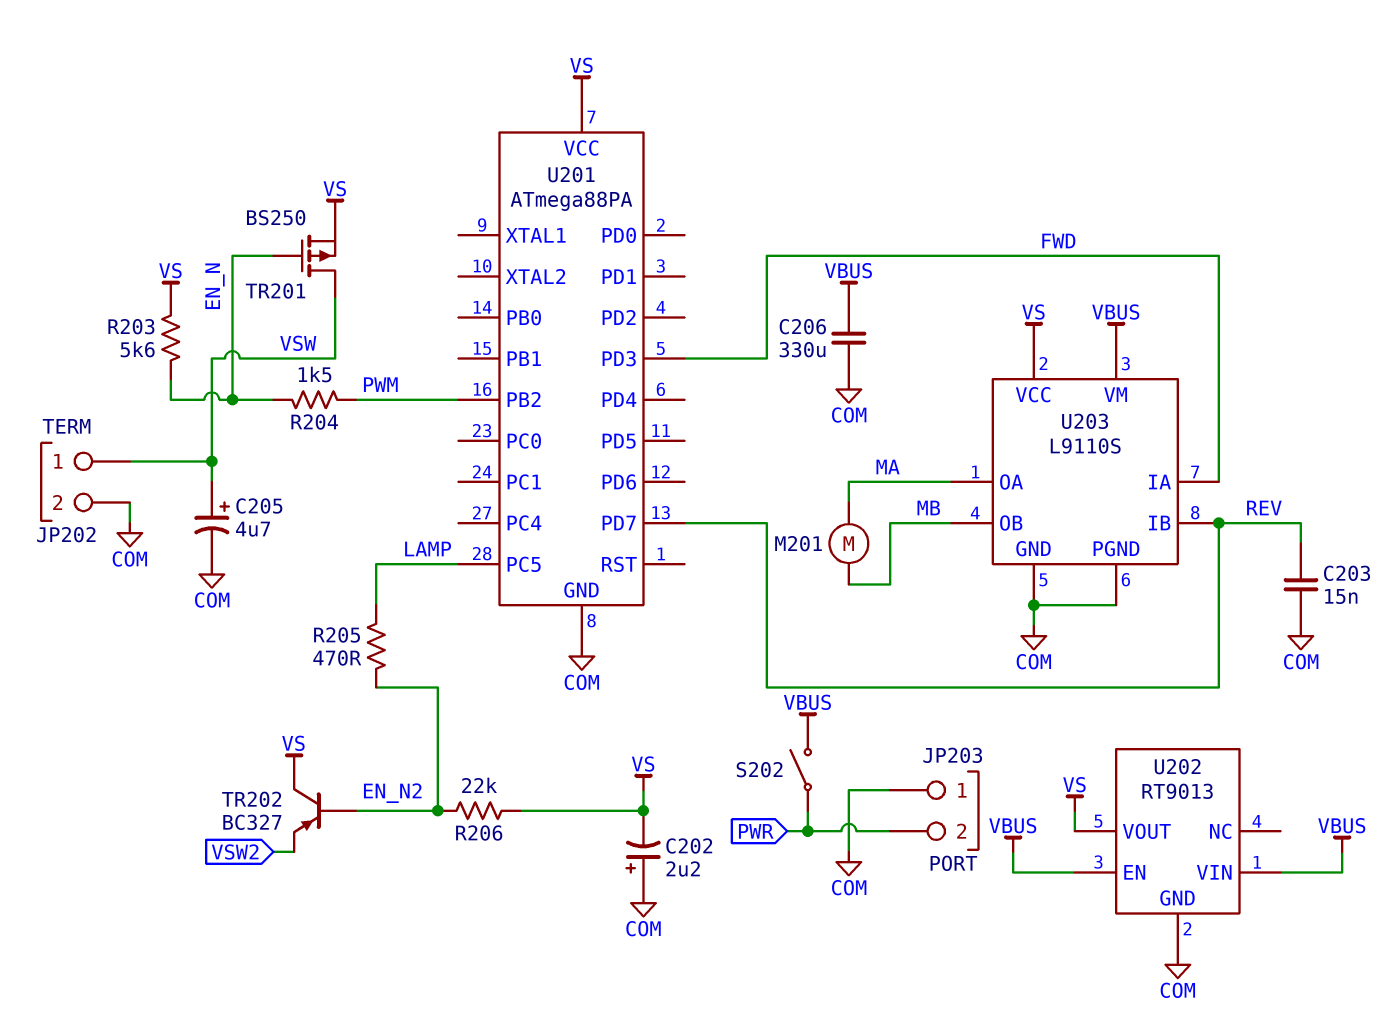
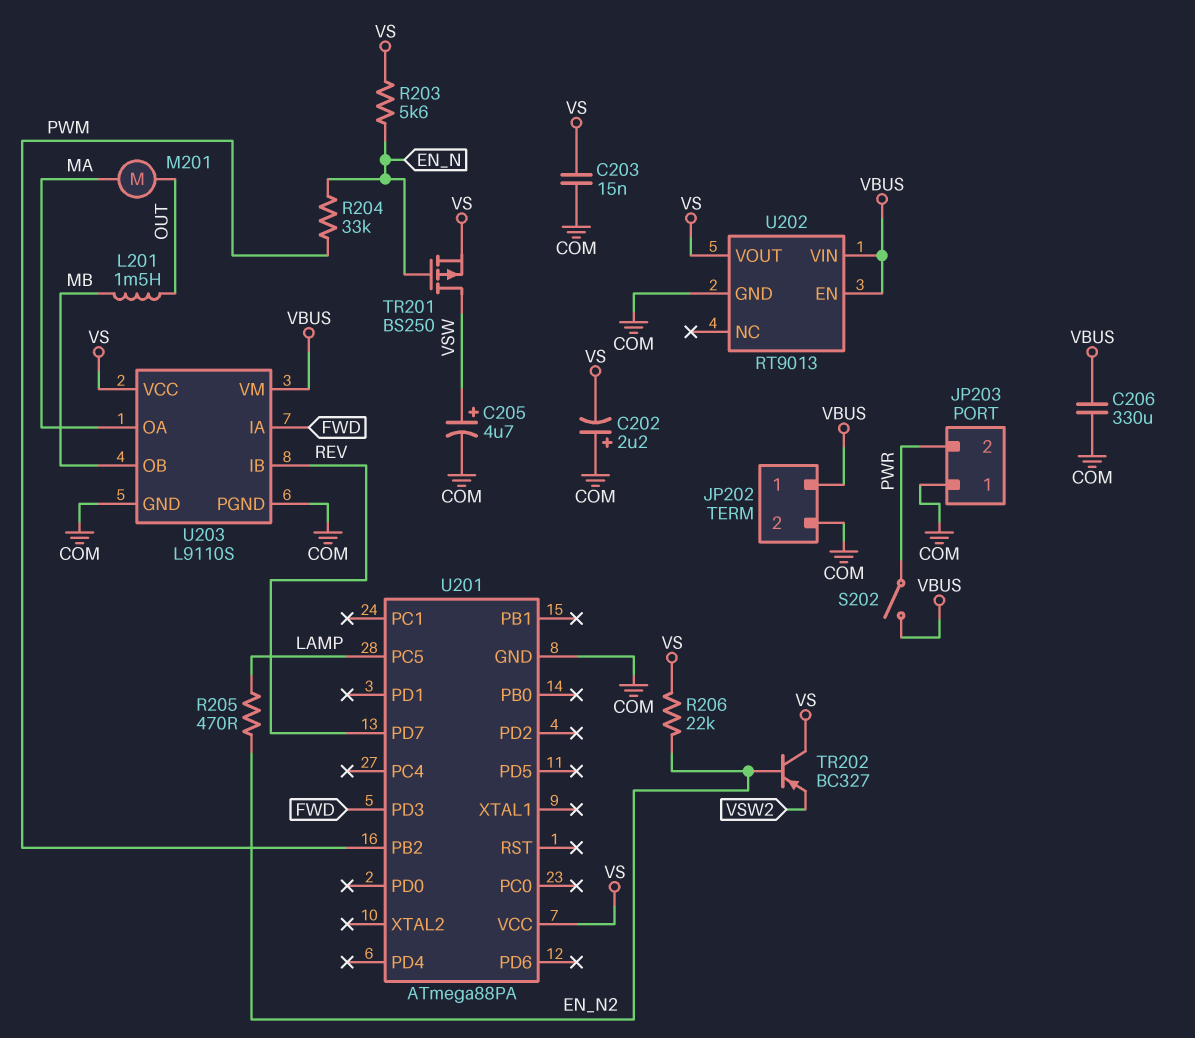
C203: 15nF (COM, REV) -> 15nF (COM, VS)
JP202 pin 1: VSW -> VBUS
L201: none -> 1.5mH (MB, OUT)
M201: motor (MA, MB) -> motor (MA, OUT)
R204: 1.5k (EN_N, PWM) -> 33k (EN_N, PWM)

